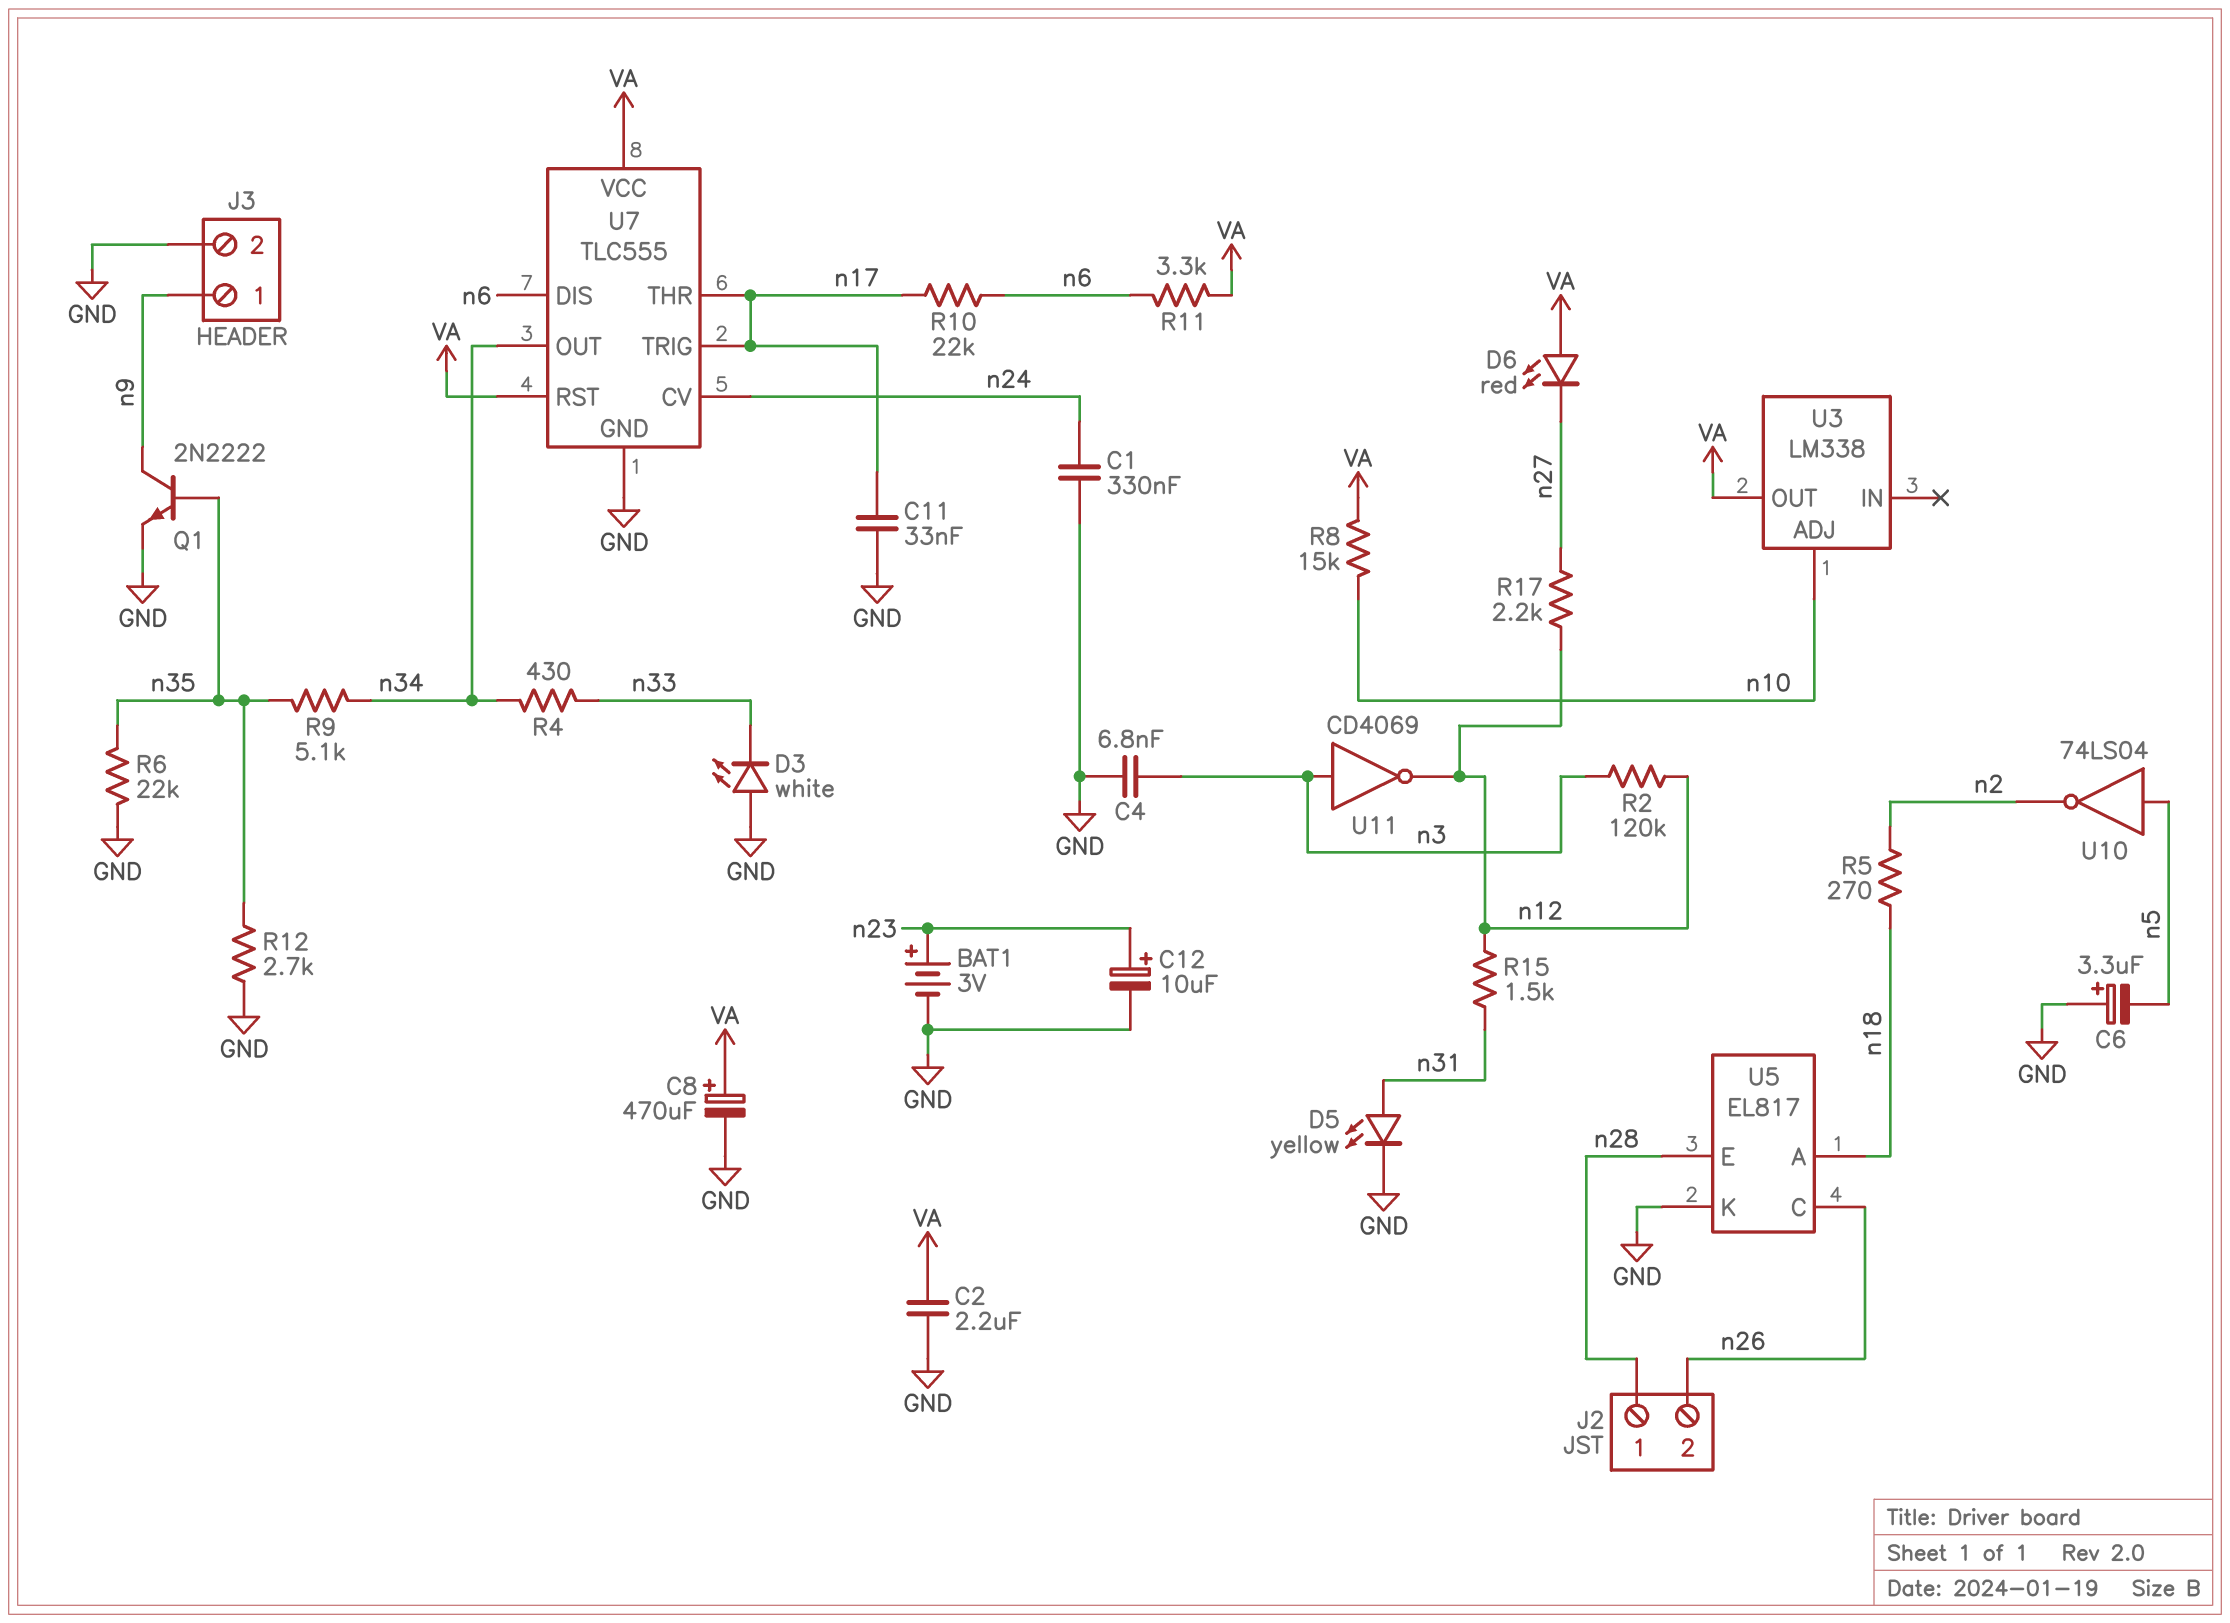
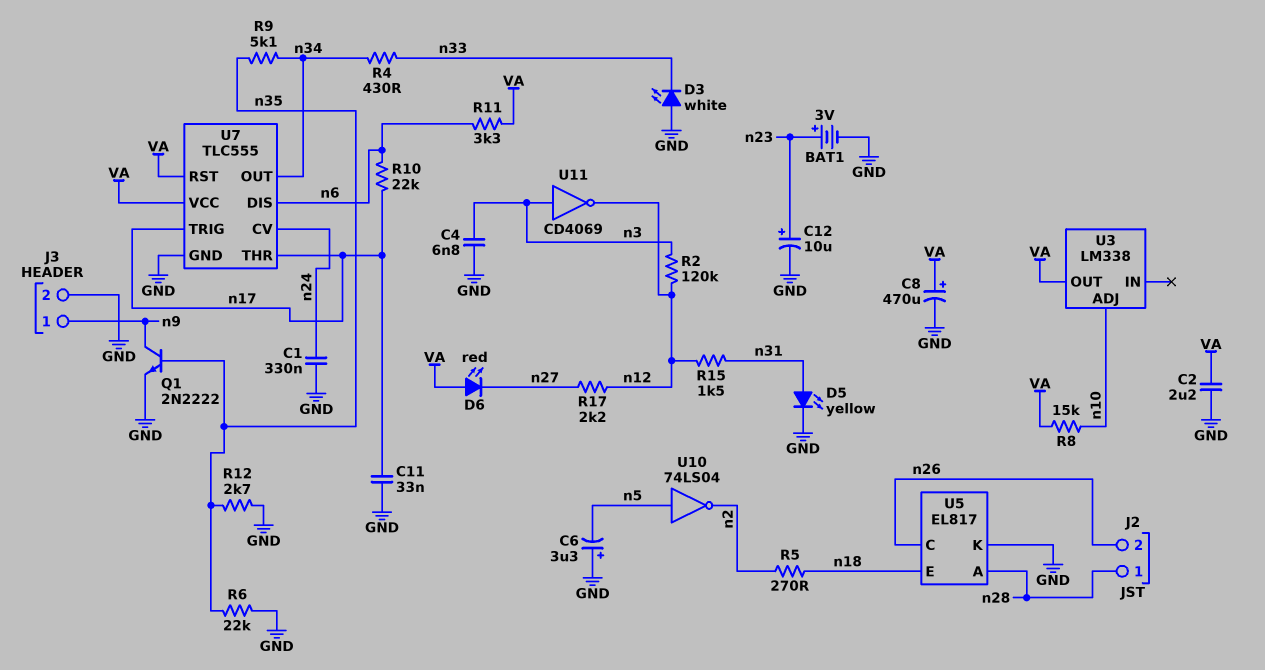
U5 pin A: n18 -> n28
U5 pin E: n28 -> n18

